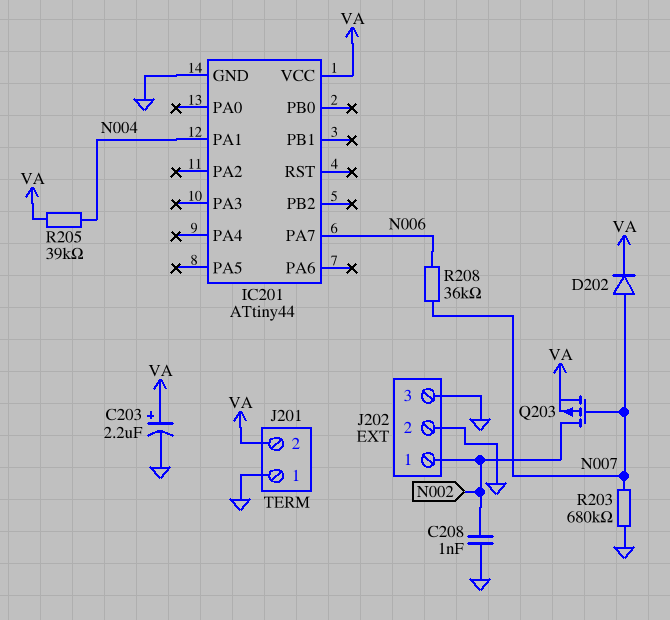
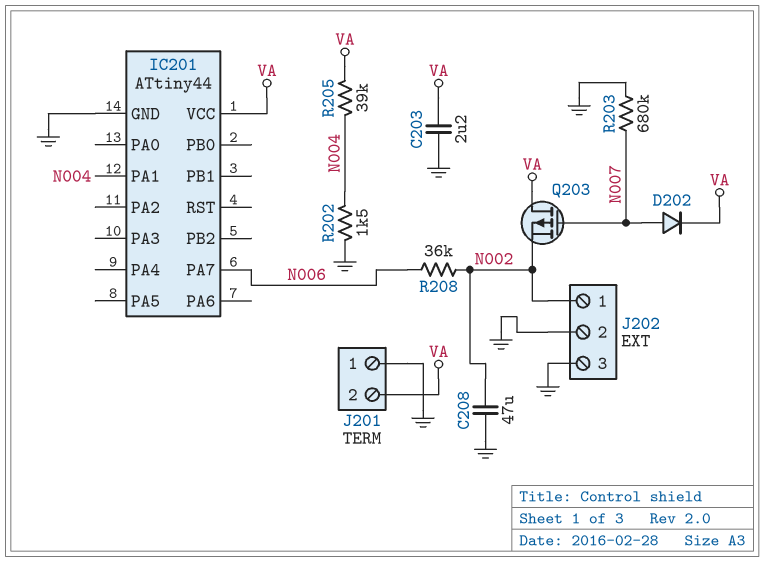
C203: 2.2uF (plus VA, minus GND) -> 2.2uF (GND, VA)
C208: 1nF (GND, N002) -> 47uF (GND, N002)
Q203: PMOS (G N007, D N002, S VA) -> PMOS (G N007, D VA, S N002)
R202: none -> 1.5k (GND, N004)
R208: 36k (N006, N007) -> 36k (N002, N006)

